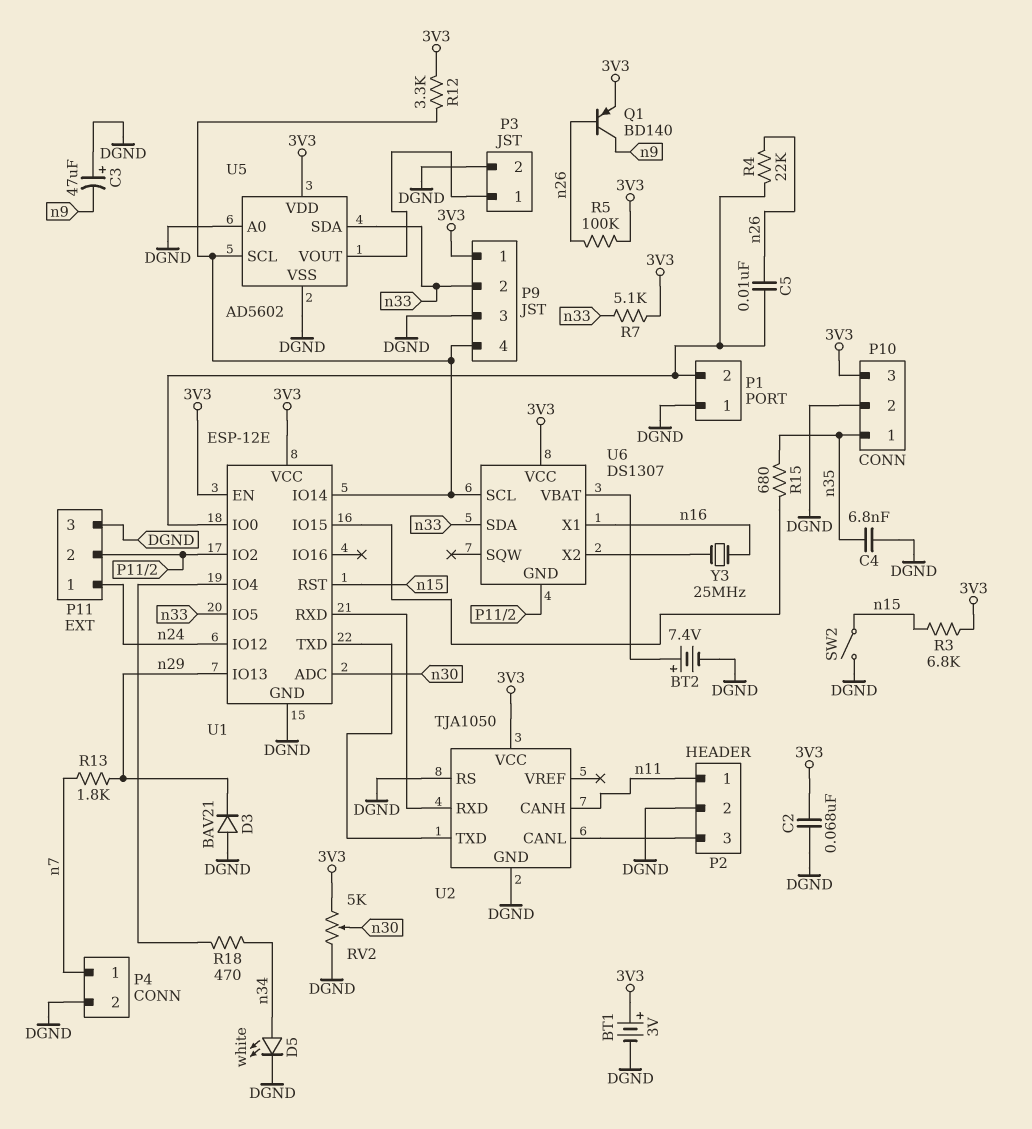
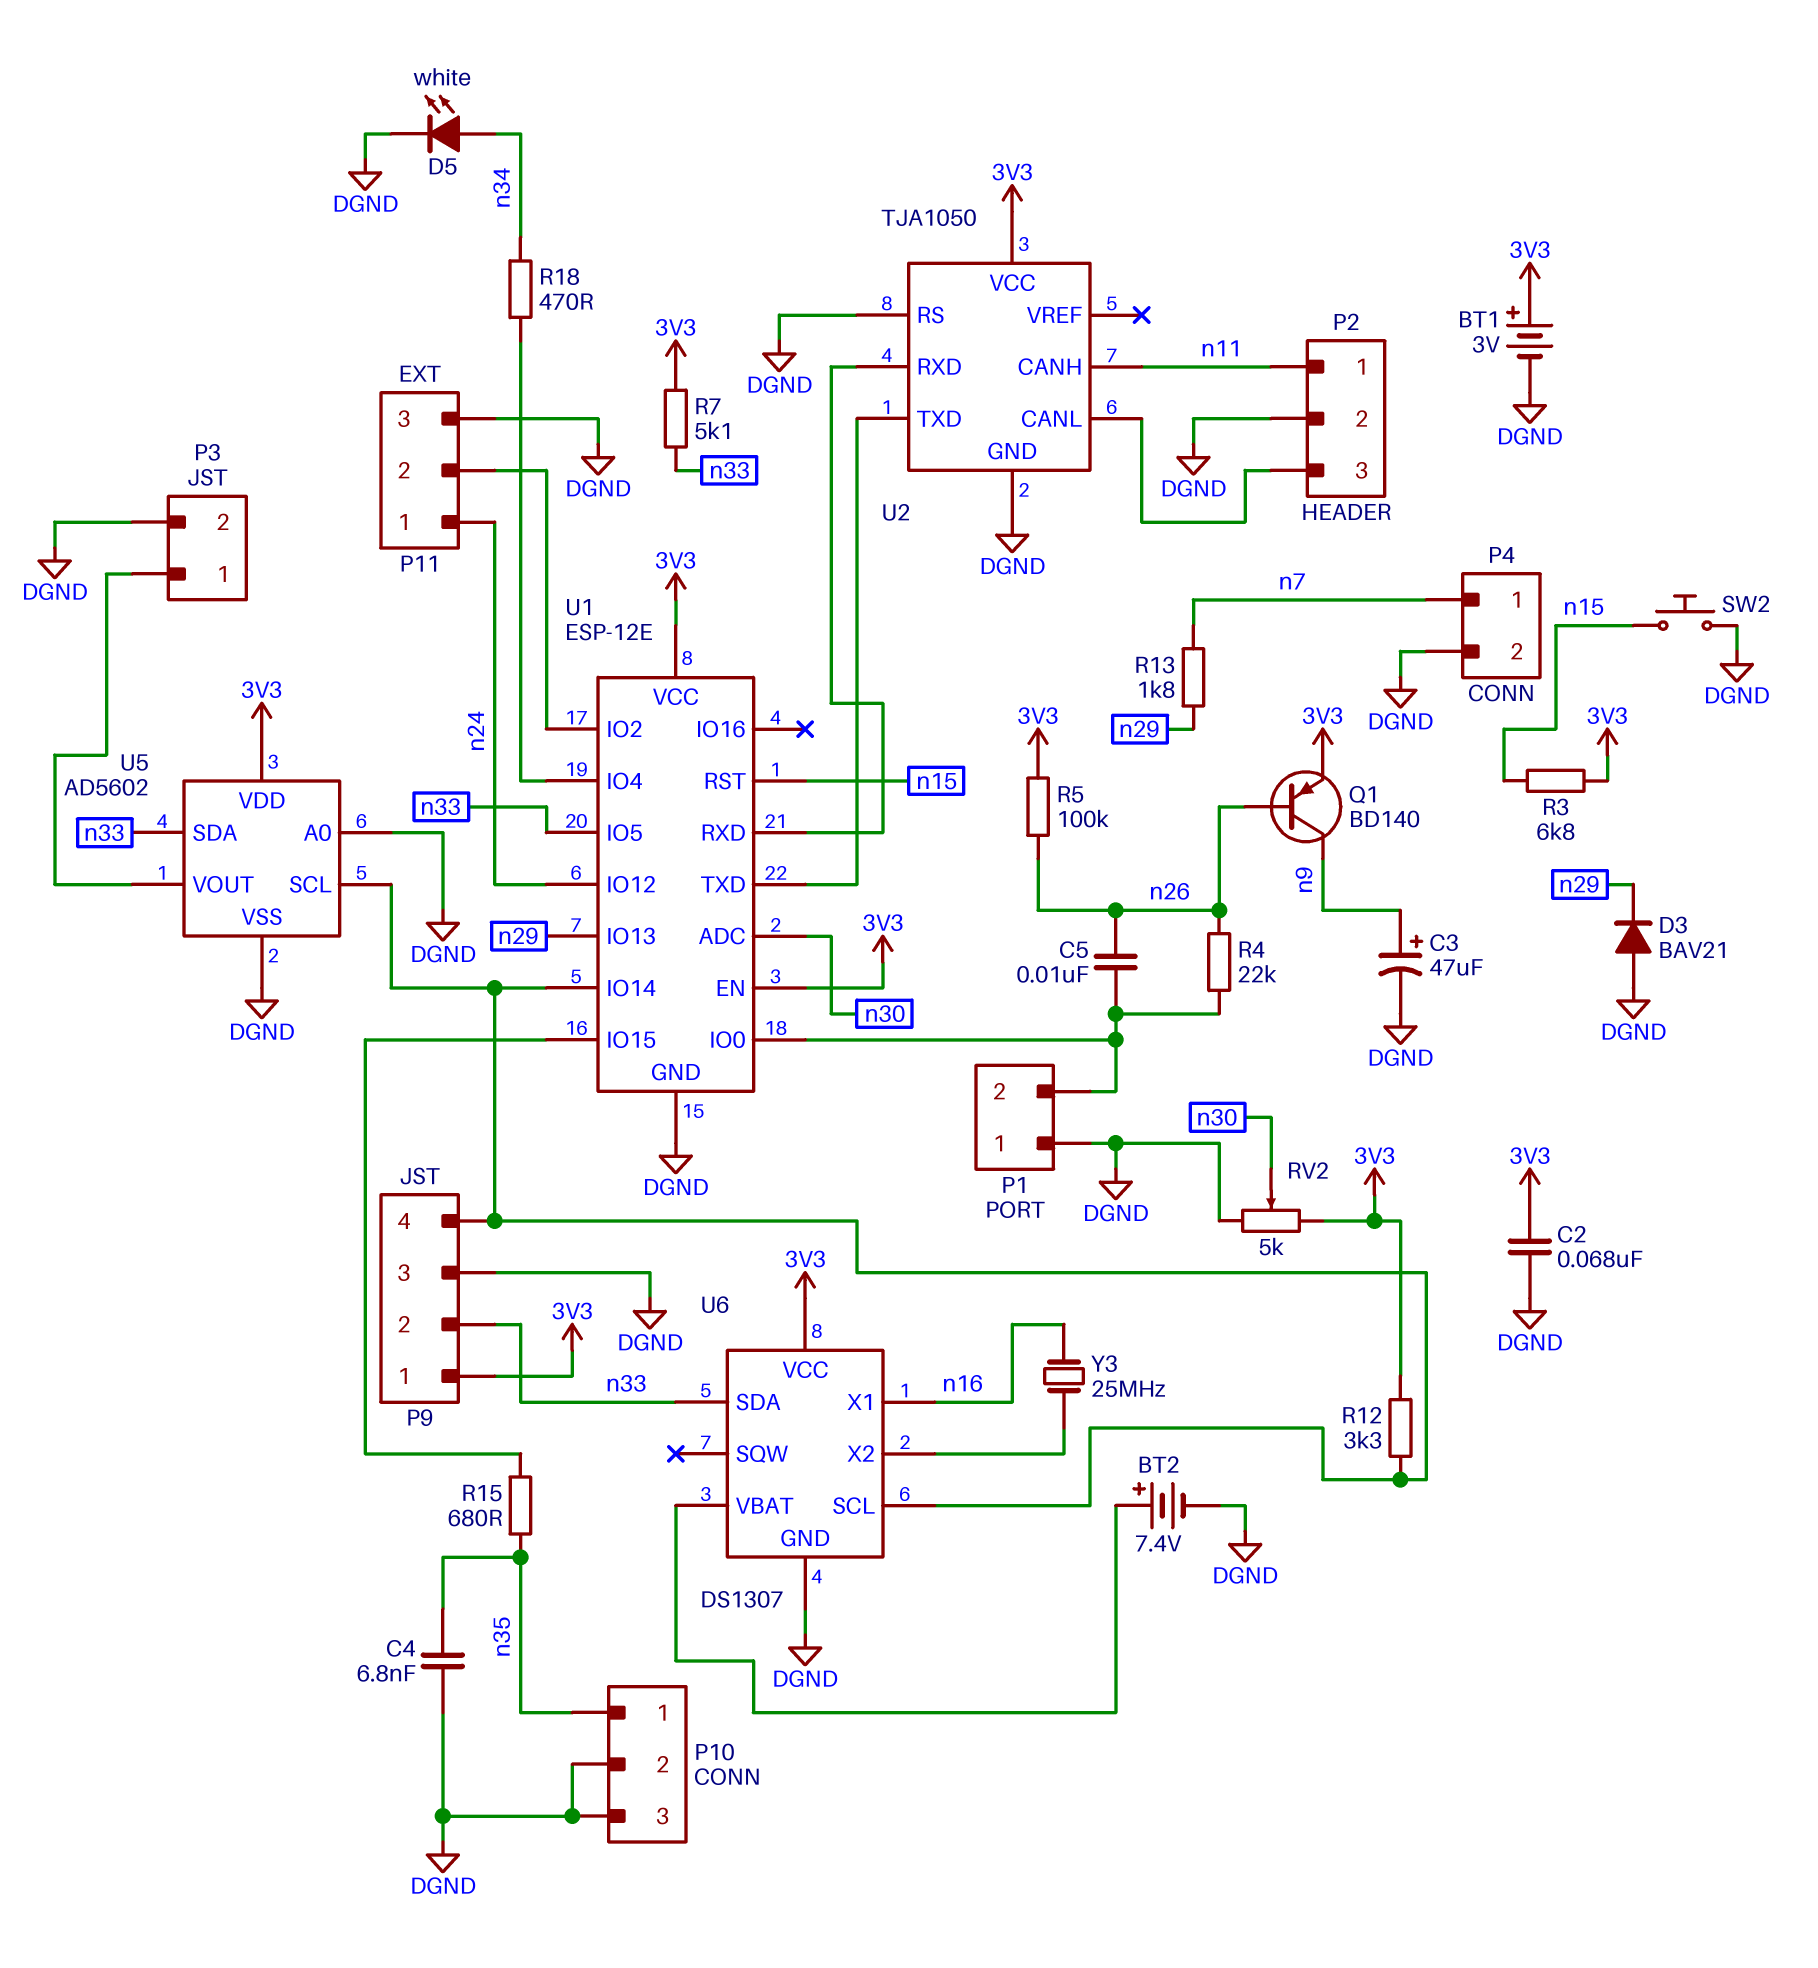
C3: 47uF (plus DGND, minus n9) -> 47uF (plus n9, minus DGND)
P10 pin 3: 3V3 -> DGND
SW2: switch (DGND, n15) -> button (DGND, n15)
U6 pin GND: P11/2 -> DGND

